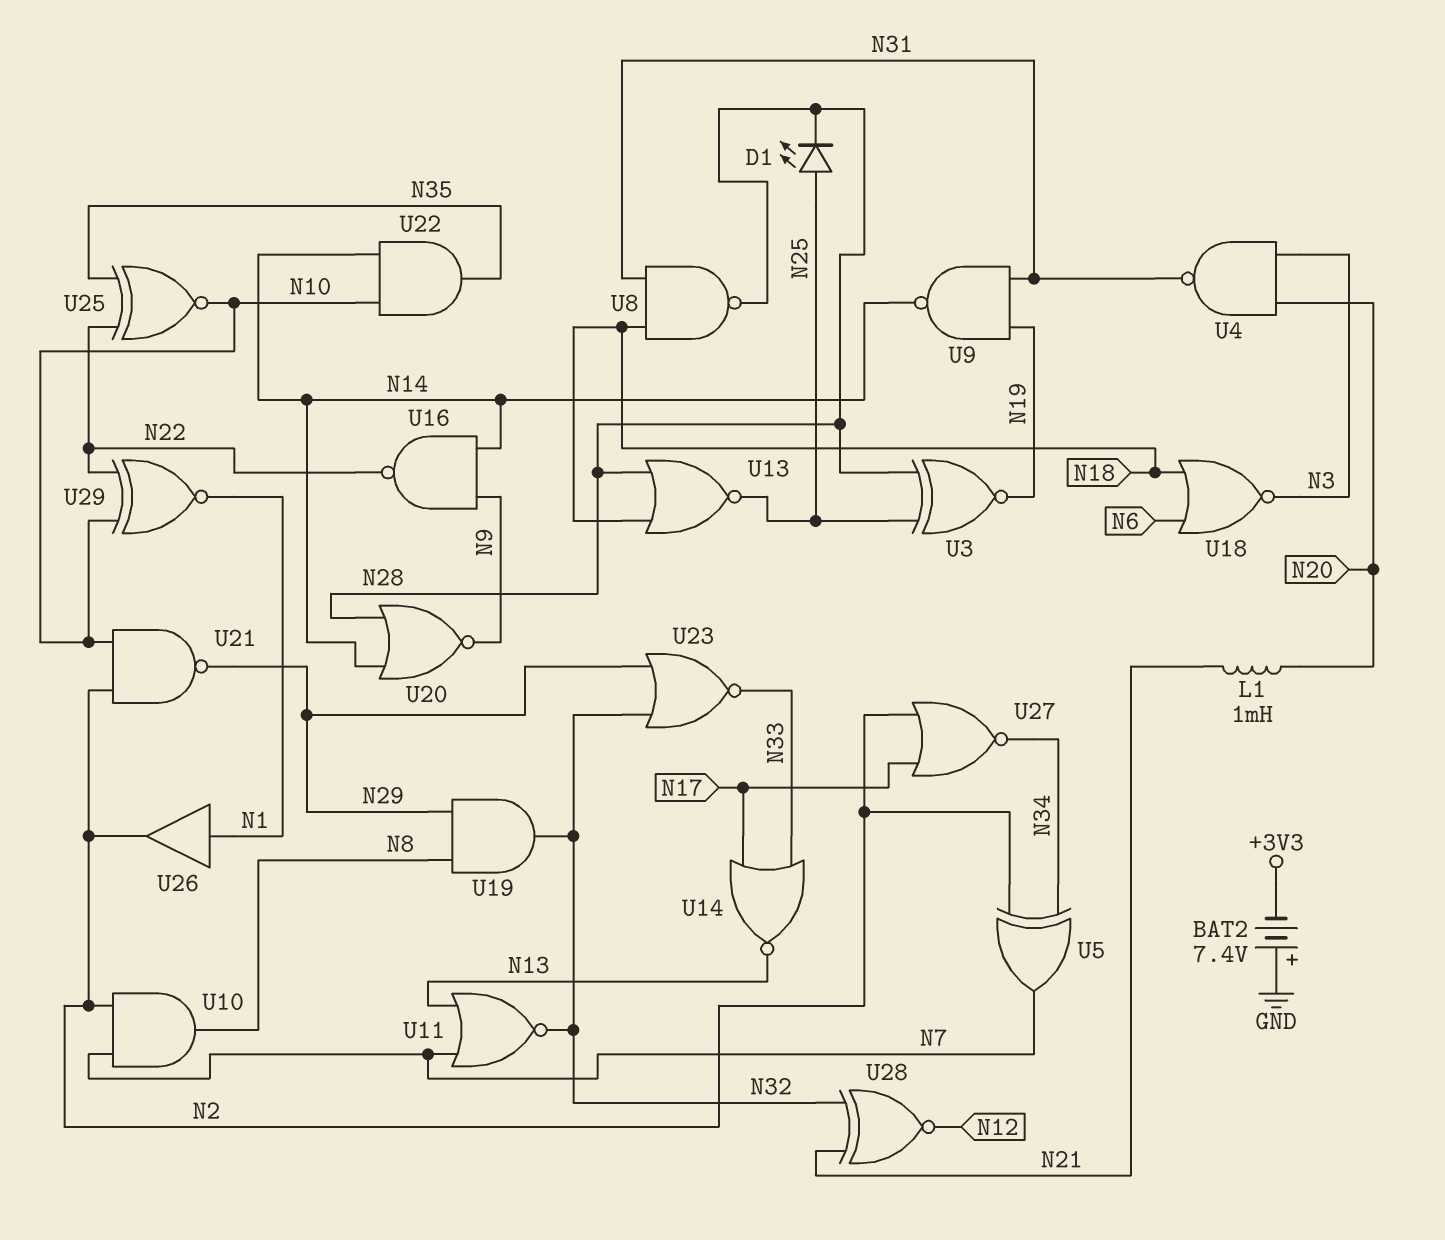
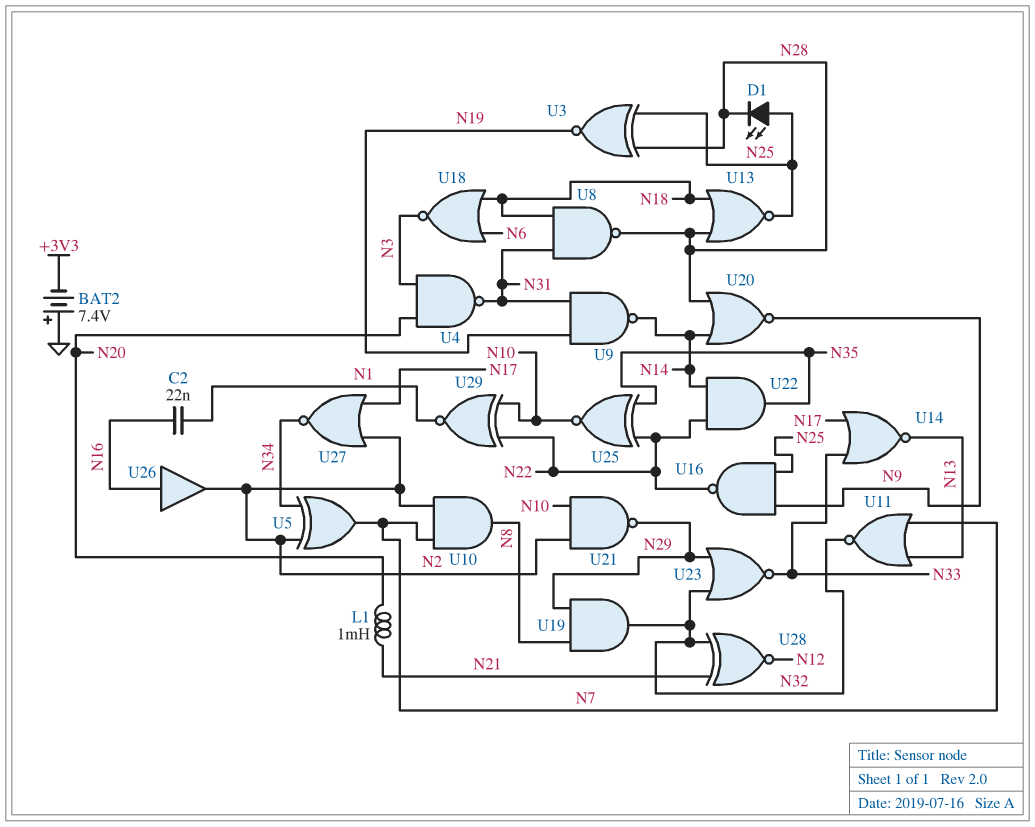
C2: none -> 22nF (N1, N16)
U16: NAND (in N9, in N14, out N22) -> NAND (in N9, in N25, out N22)
U22: AND (in N10, in N14, out N35) -> AND (in N14, in N22, out N35)
U26: buffer (in N1, out N2) -> buffer (in N16, out N2)

